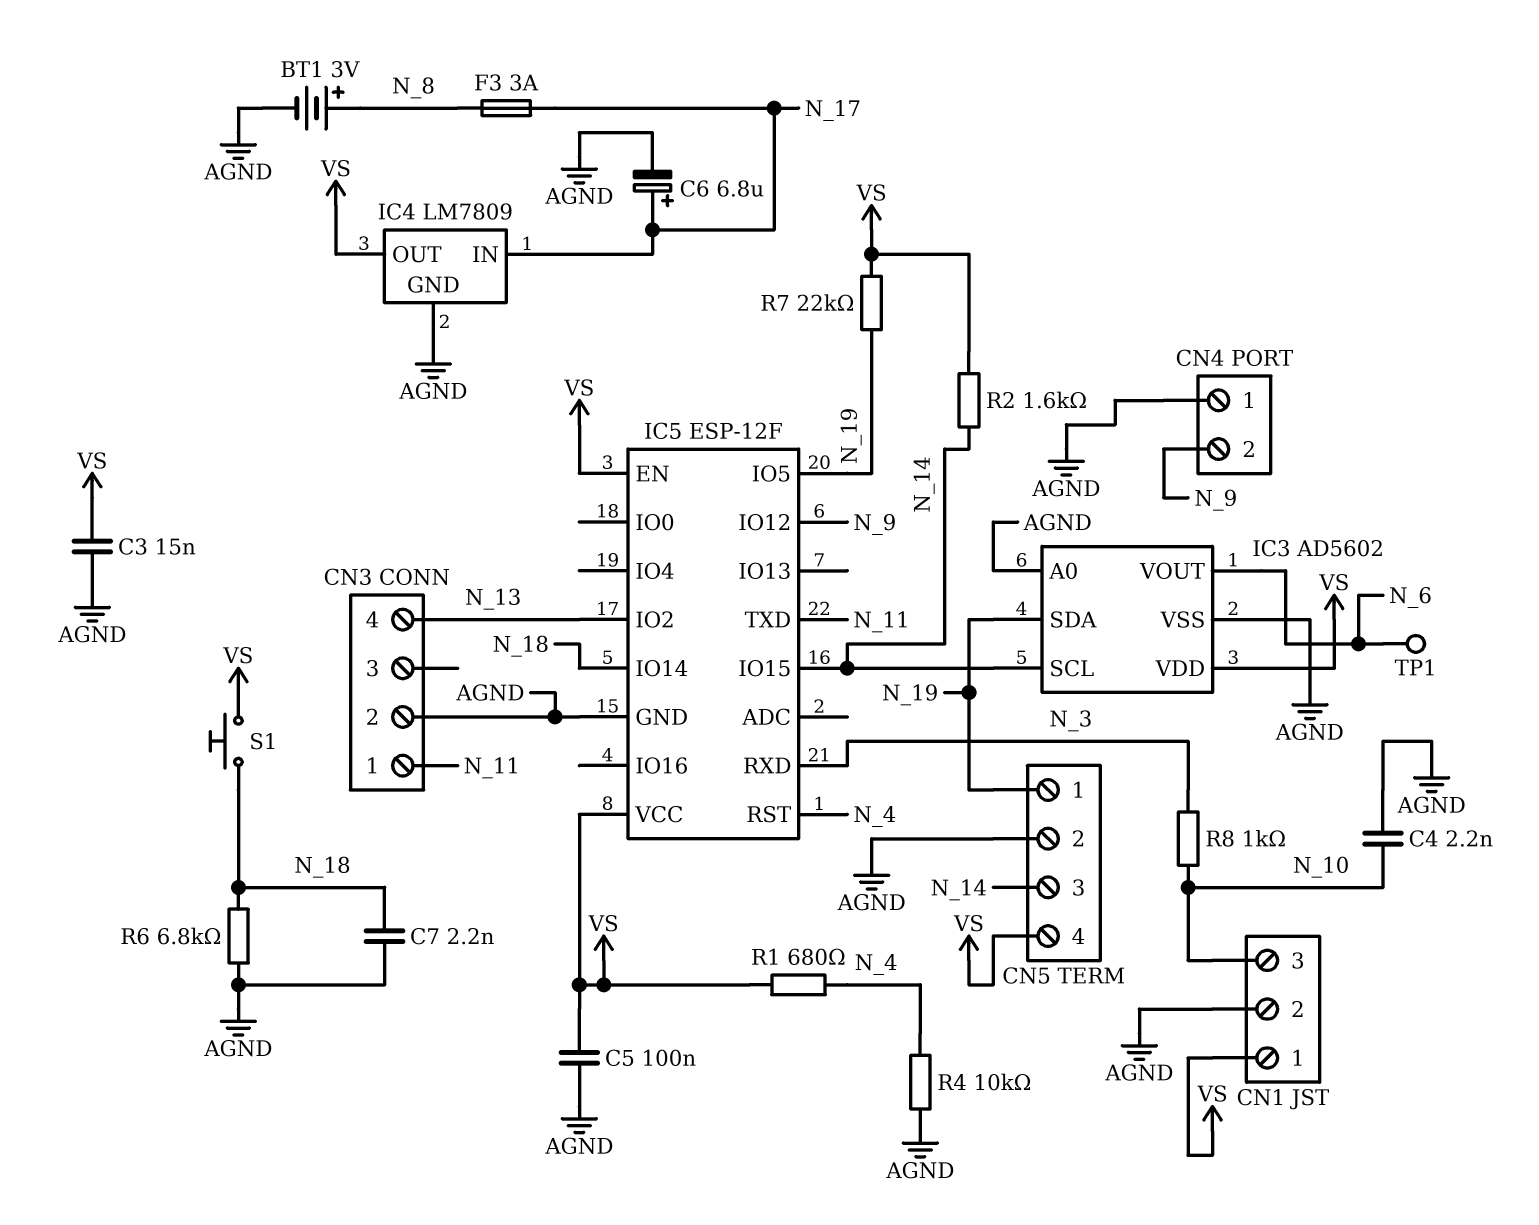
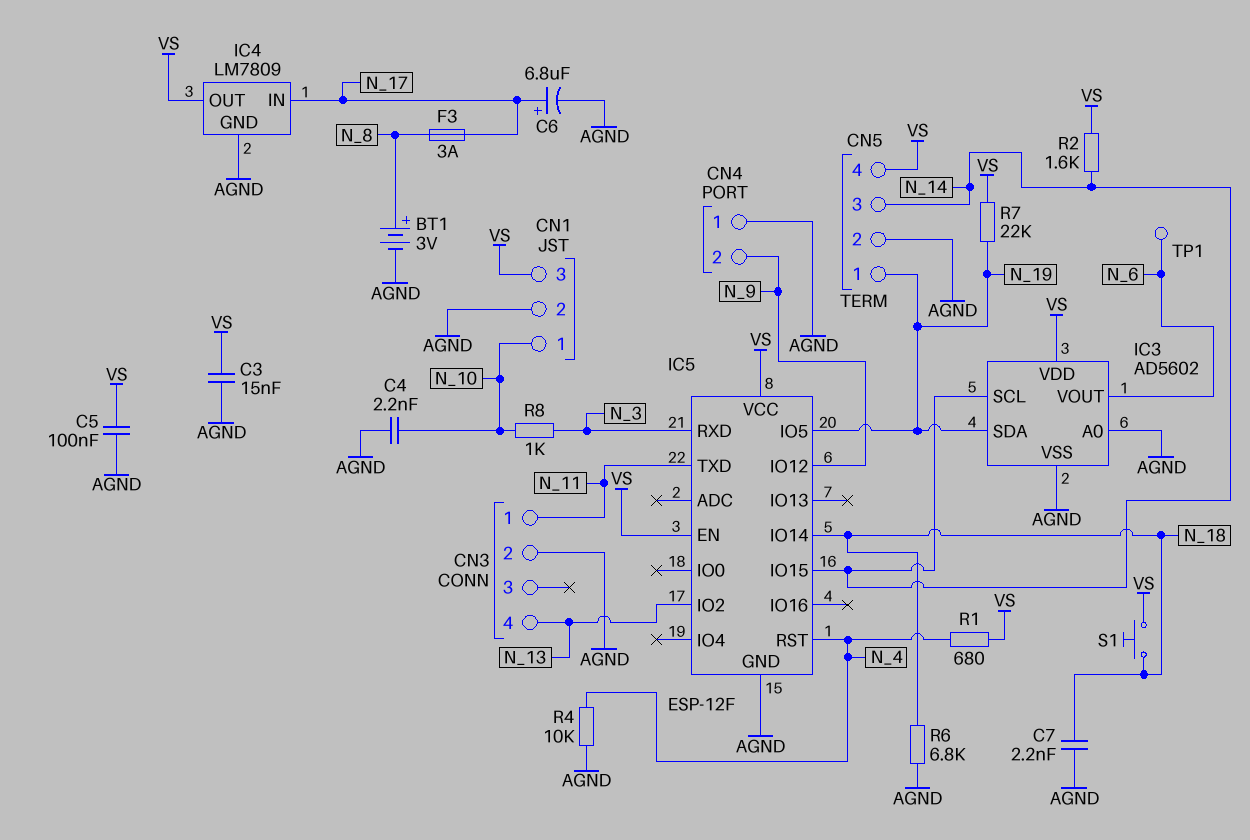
CN1 pin 1: VS -> N_10
CN1 pin 3: N_10 -> VS

